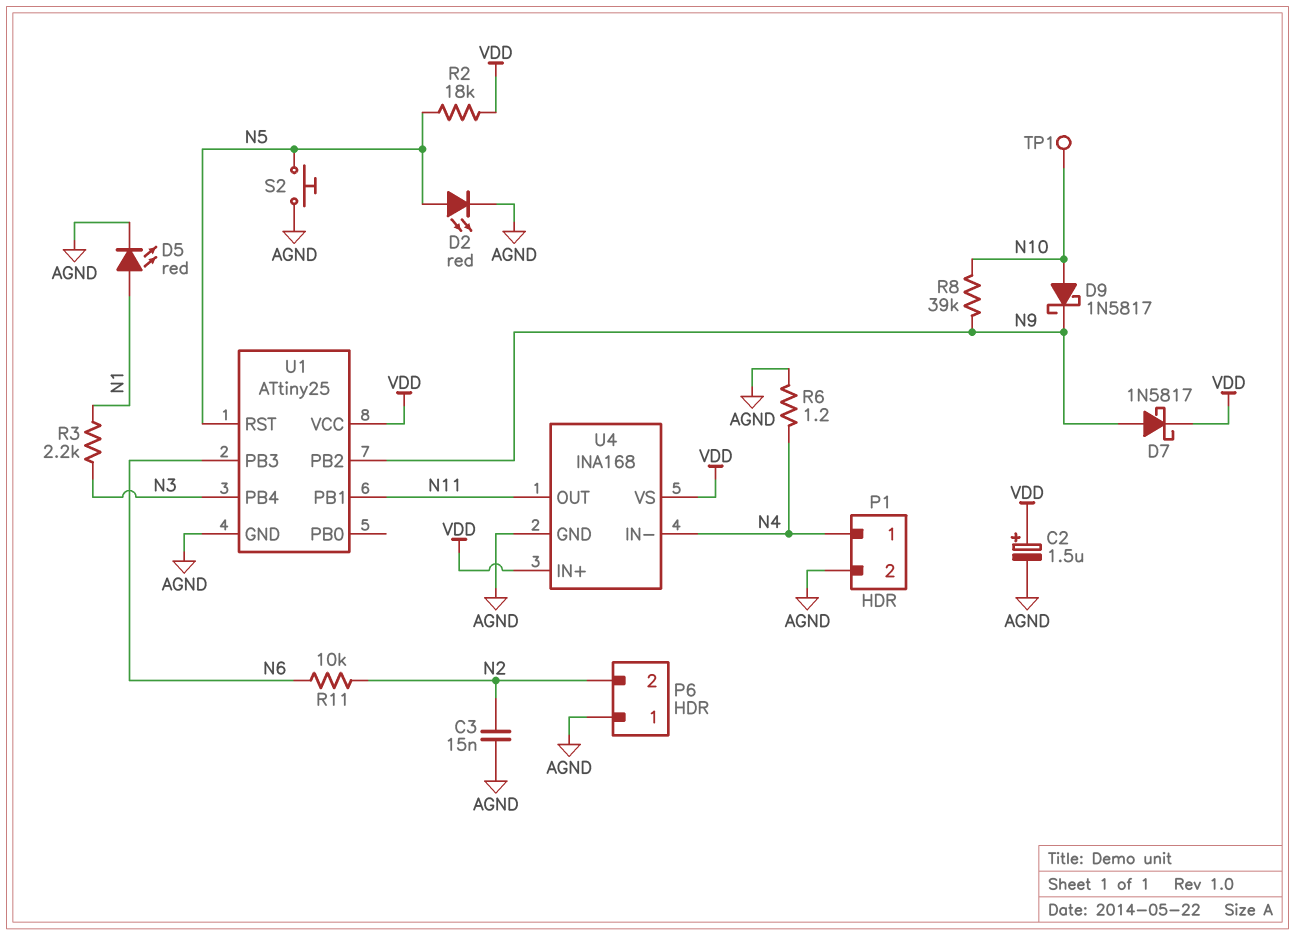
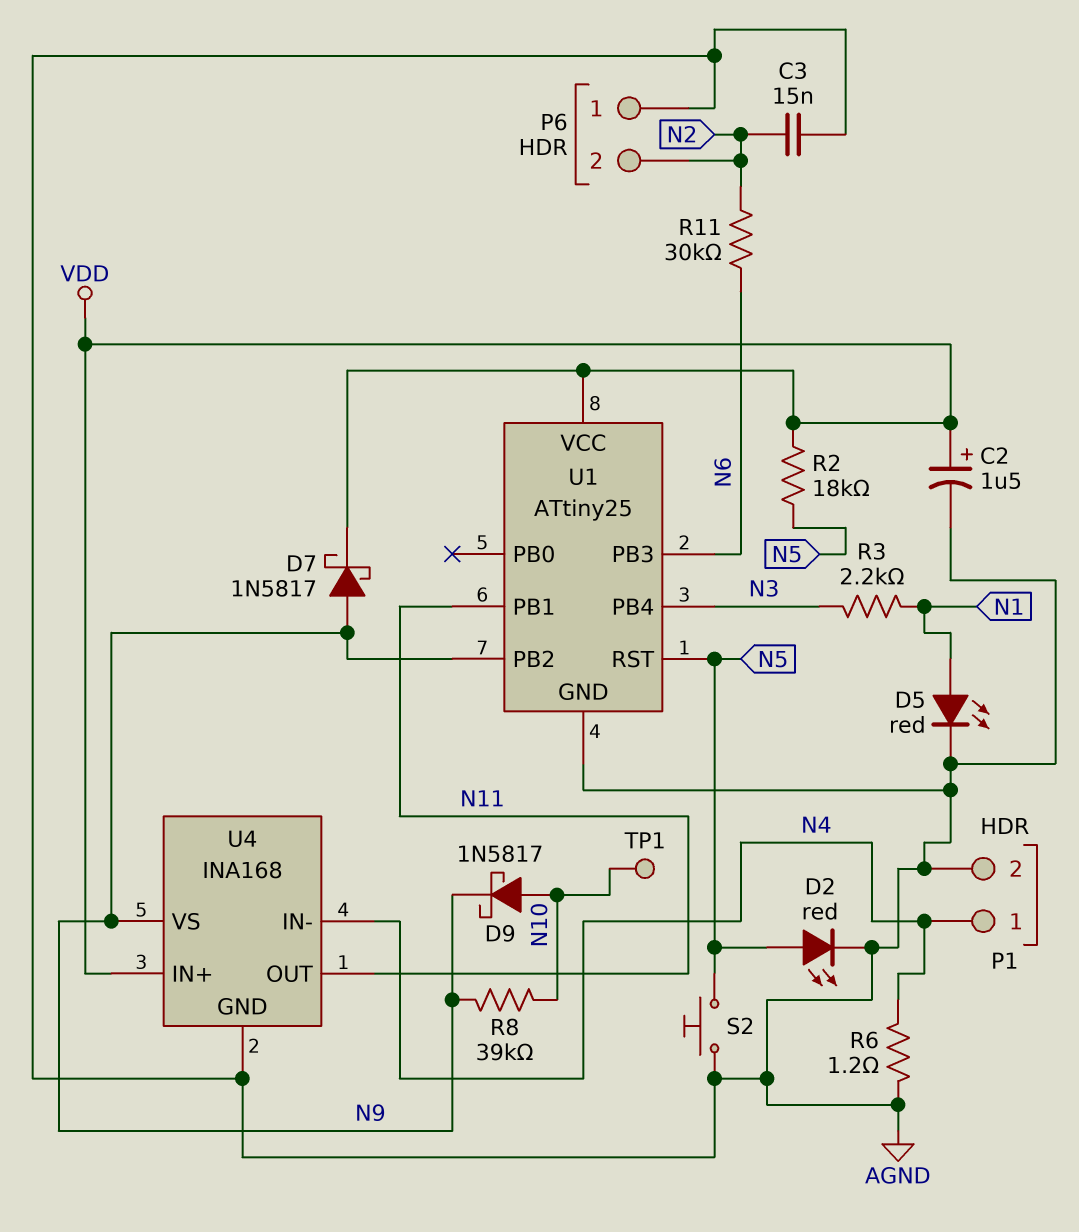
R11: 10k (N2, N6) -> 30k (N2, N6)
U4 pin VS: VDD -> N9

